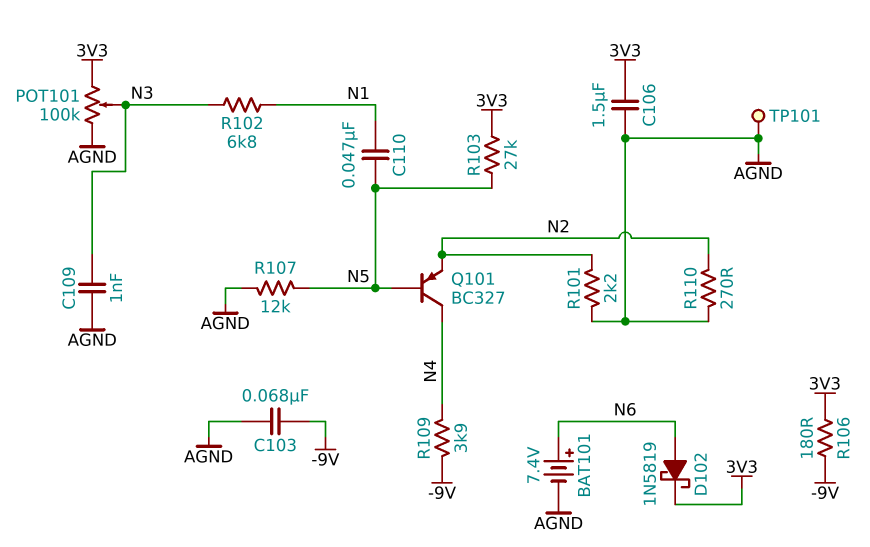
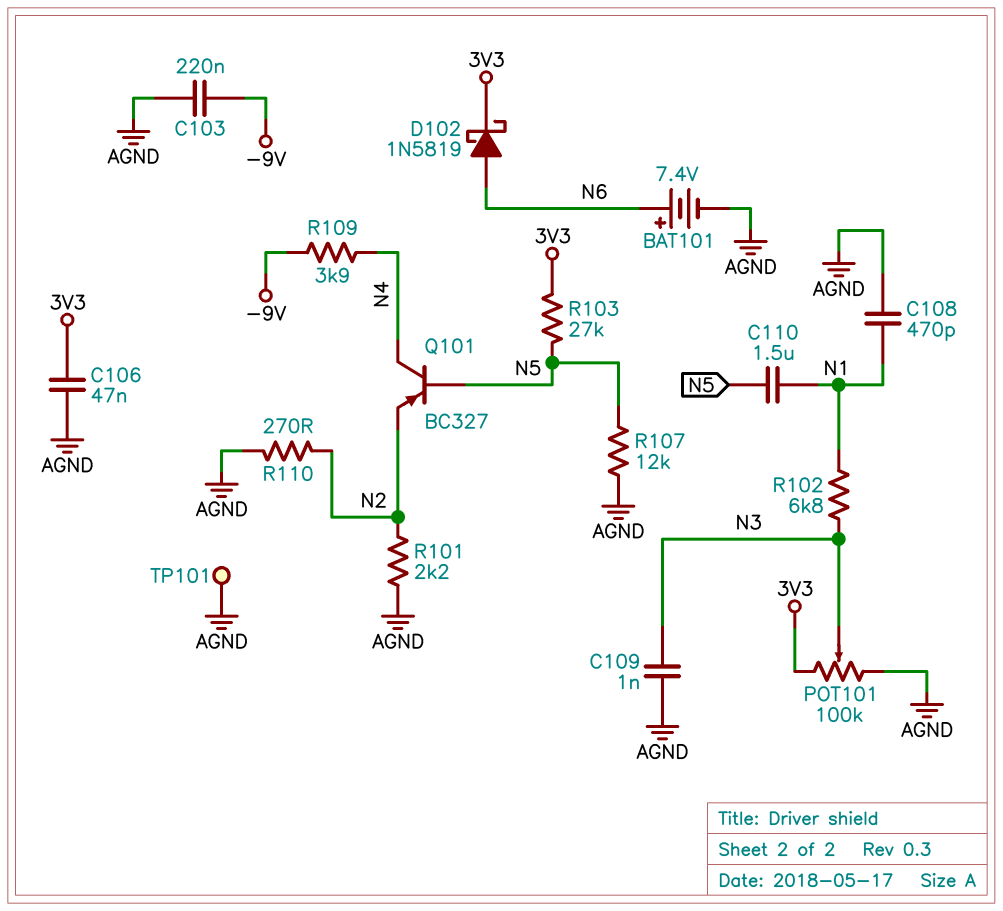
C103: 68nF (-9V, AGND) -> 220nF (-9V, AGND)
C106: 1.5uF (3V3, AGND) -> 47nF (3V3, AGND)
C108: none -> 470pF (AGND, N1)
C110: 47nF (N1, N5) -> 1.5uF (N1, N5)
R106: 180 (-9V, 3V3) -> none

